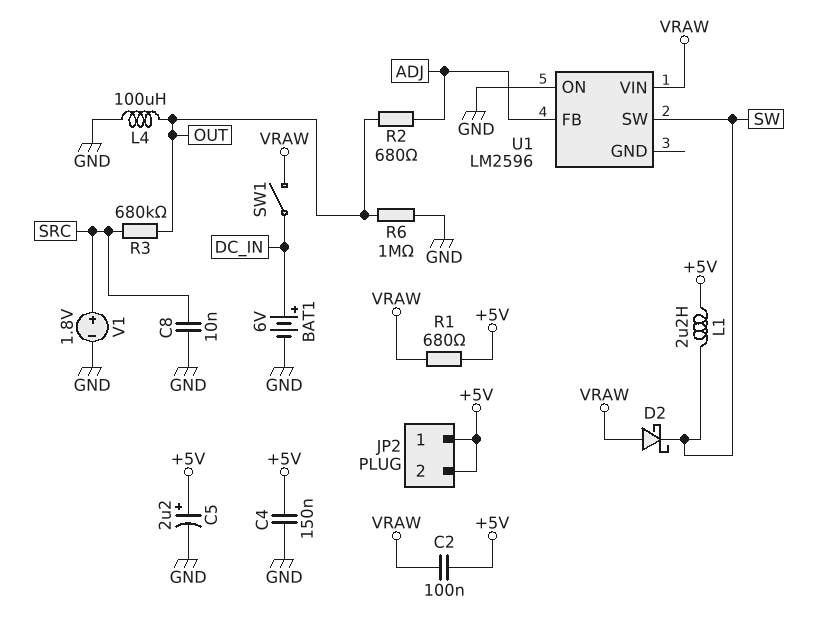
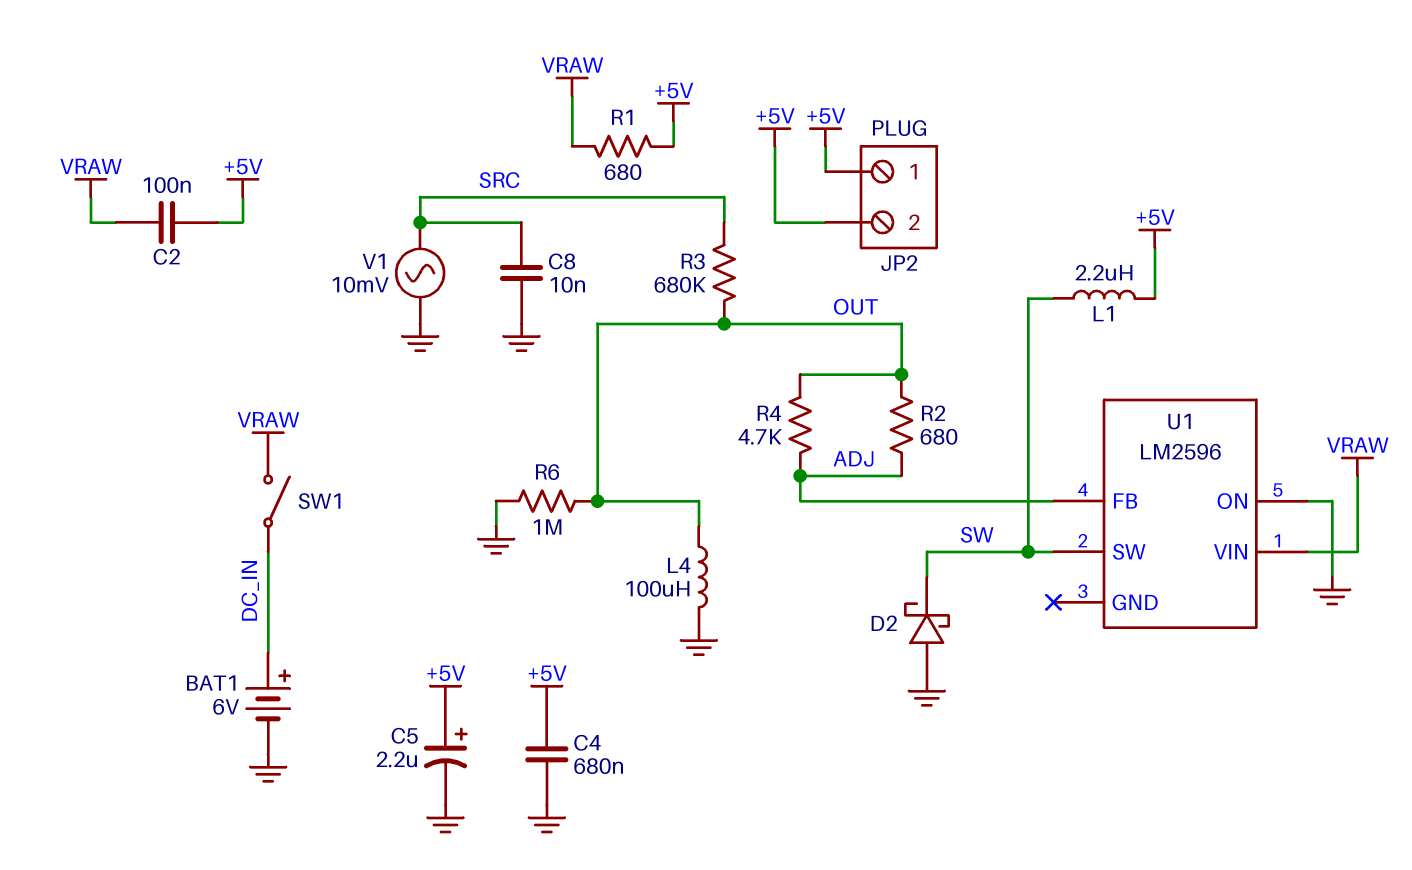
C4: 150nF (+5V, GND) -> 680nF (+5V, GND)
D2: schottky (A VRAW, K SW) -> schottky (A GND, K SW)
R4: none -> 4.7k (ADJ, OUT)
V1: 1.8V (plus SRC, minus GND) -> AC 10mV (GND, SRC)

